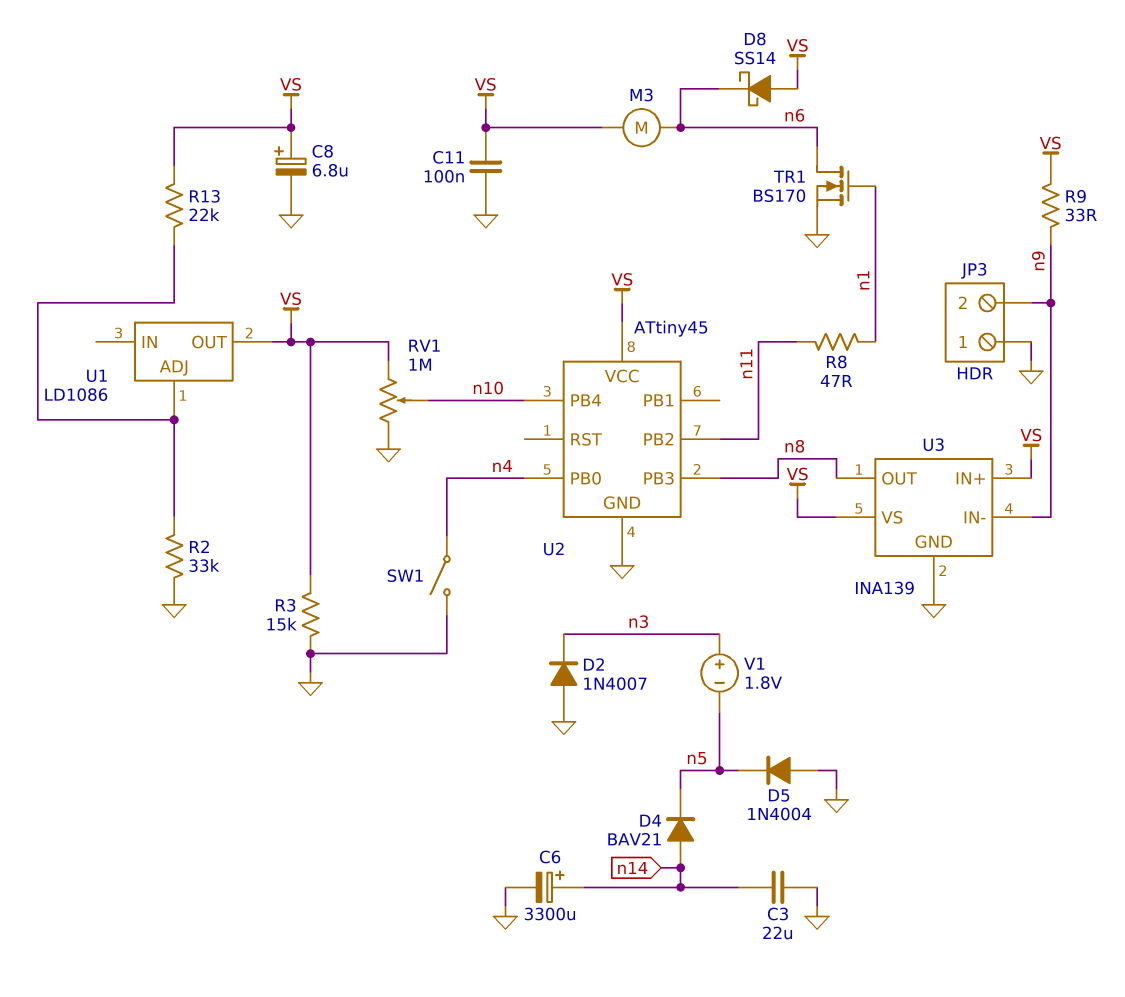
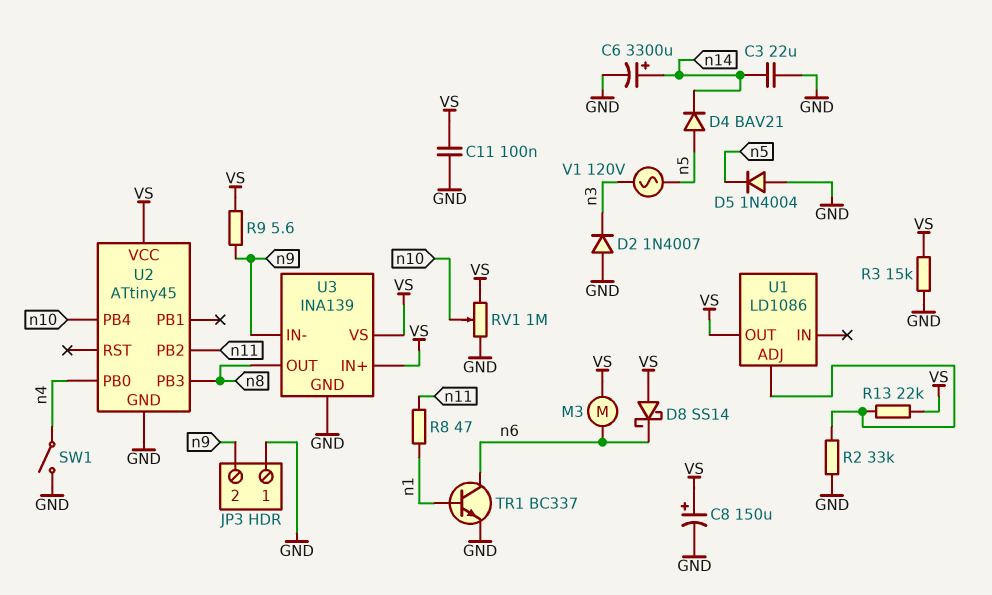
C8: 6.8uF (plus VS, minus GND) -> 150uF (plus VS, minus GND)
D4: diode BAV21 (A n14, K n5) -> diode BAV21 (A n5, K n14)
R9: 33 (VS, n9) -> 5.6 (VS, n9)
TR1: NMOS BS170 (G n1, D n6, S GND) -> NPN BC337 (B n1, C n6, E GND)
V1: 1.8V (plus n3, minus n5) -> AC 120V (n3, n5)

